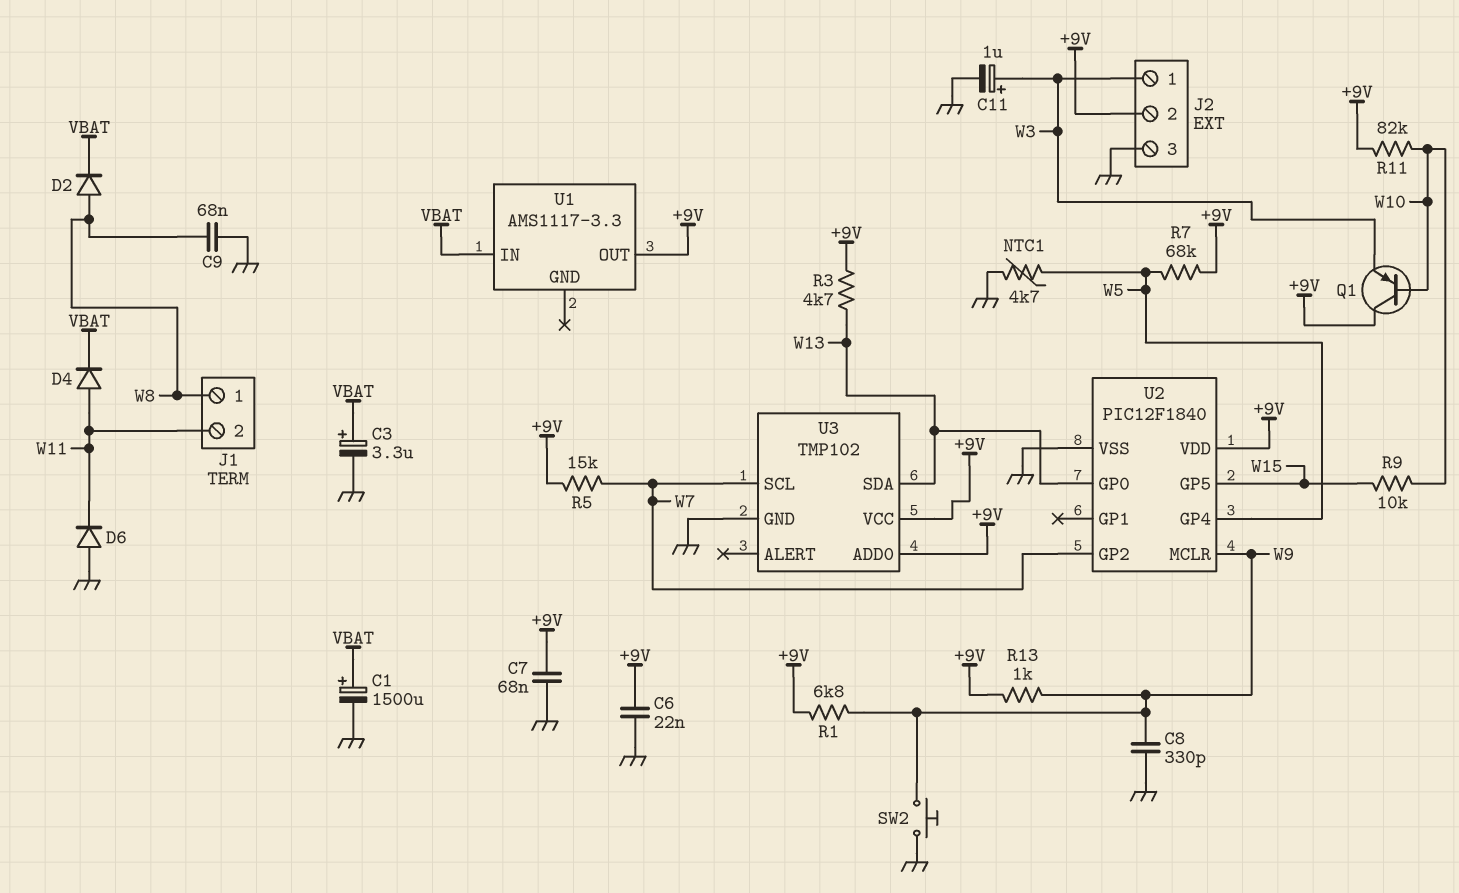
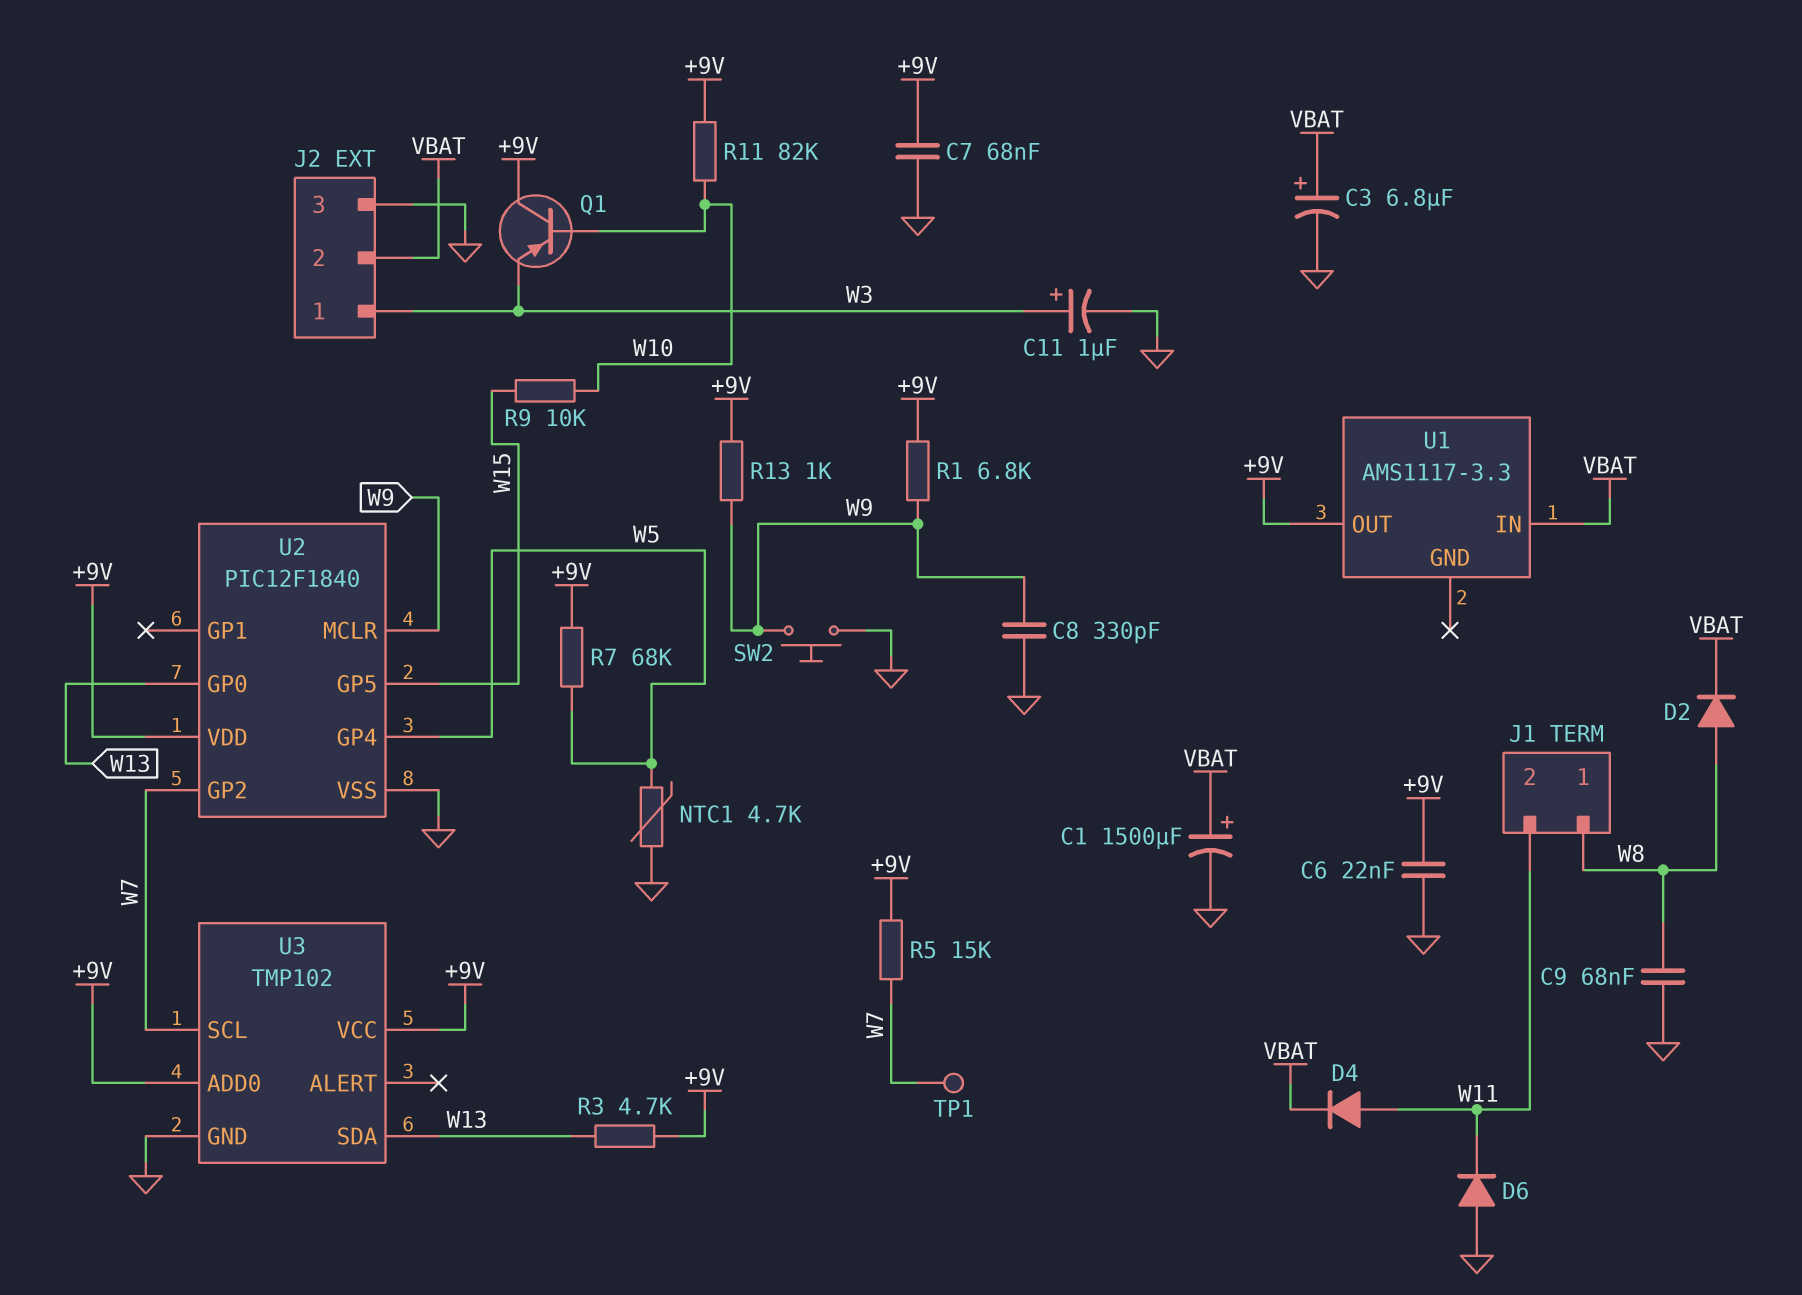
C3: 3.3uF (plus VBAT, minus GND) -> 6.8uF (plus VBAT, minus GND)
J2 pin 2: +9V -> VBAT
TP1: none -> test point (W7)

